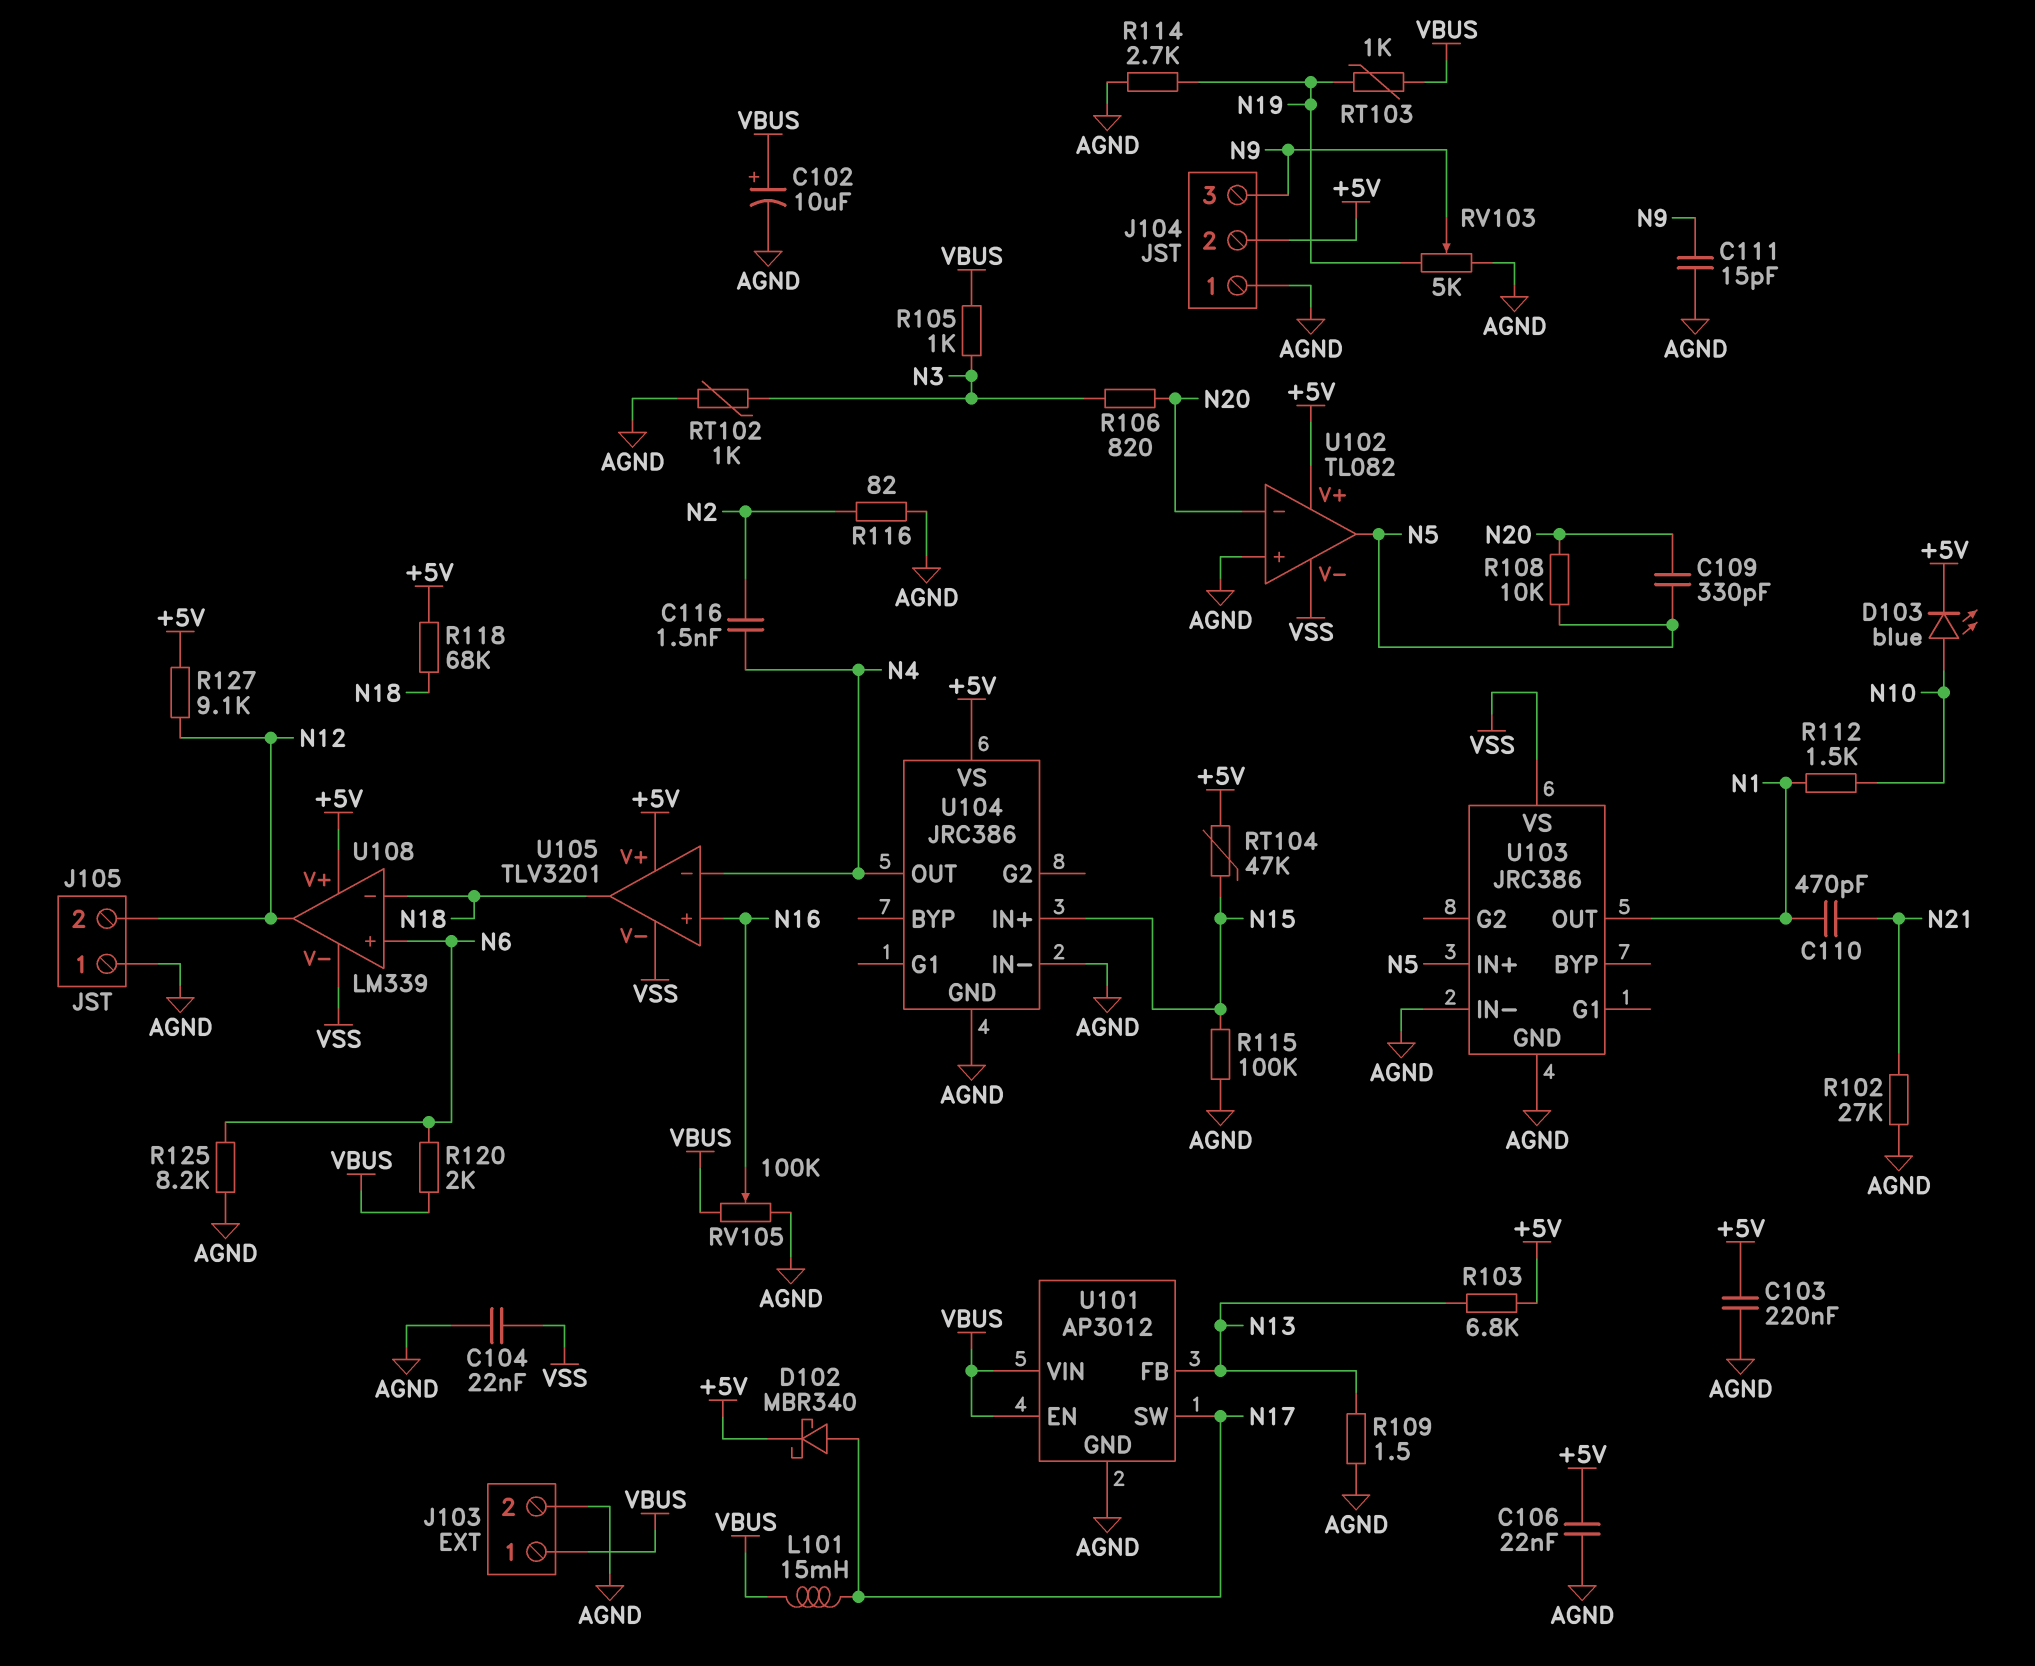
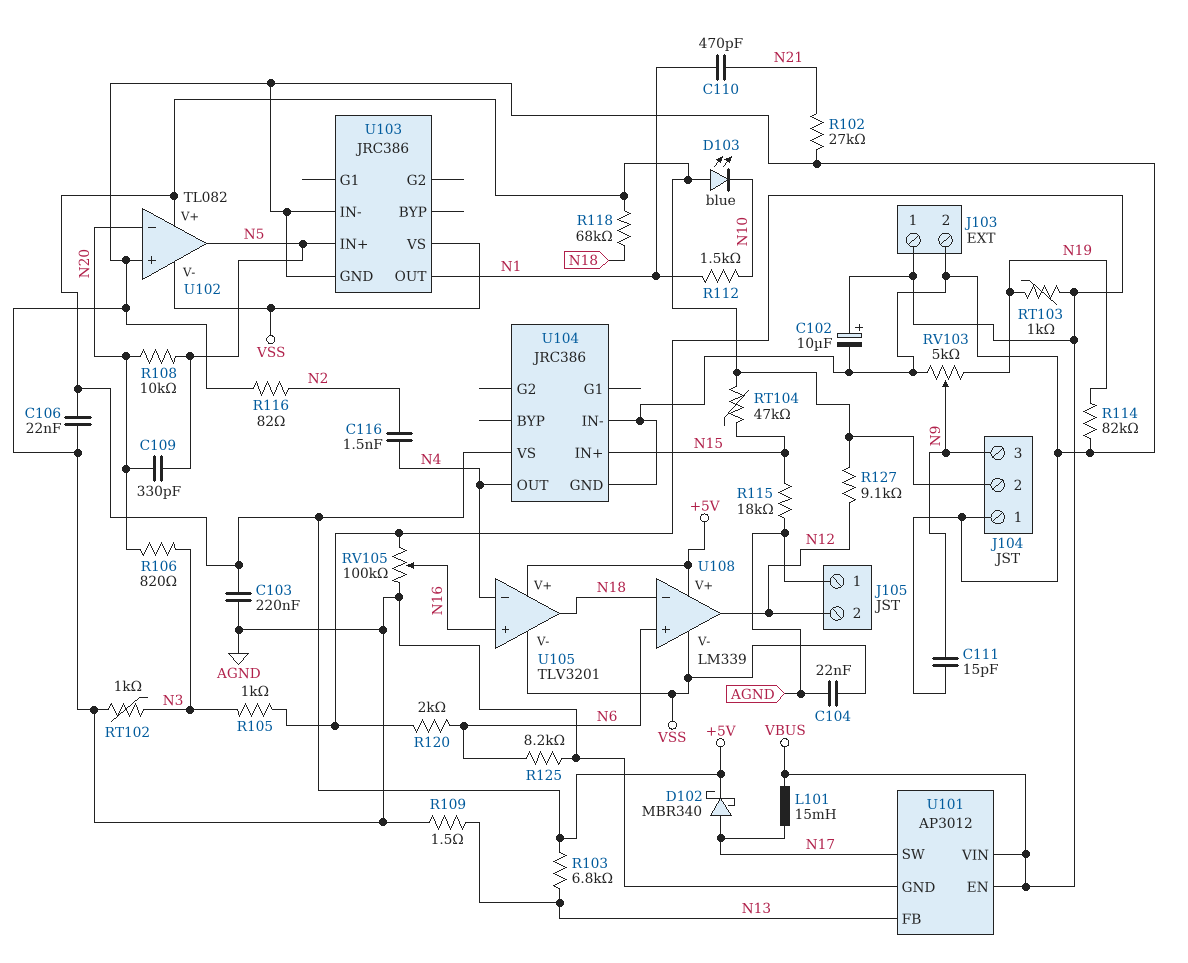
D103: LED blue (A N10, K +5V) -> LED blue (A +5V, K N10)
R114: 2.7k (AGND, N19) -> 82k (AGND, N19)
R115: 100k (AGND, N15) -> 18k (AGND, N15)

